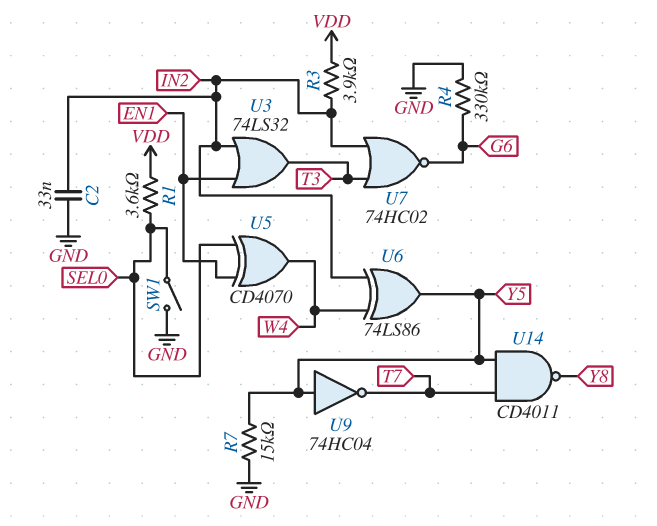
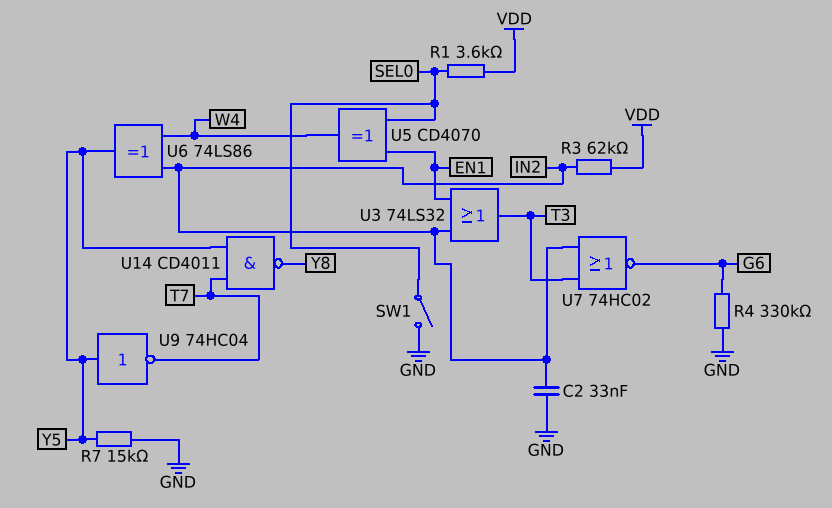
R3: 3.9k (IN2, VDD) -> 62k (IN2, VDD)

